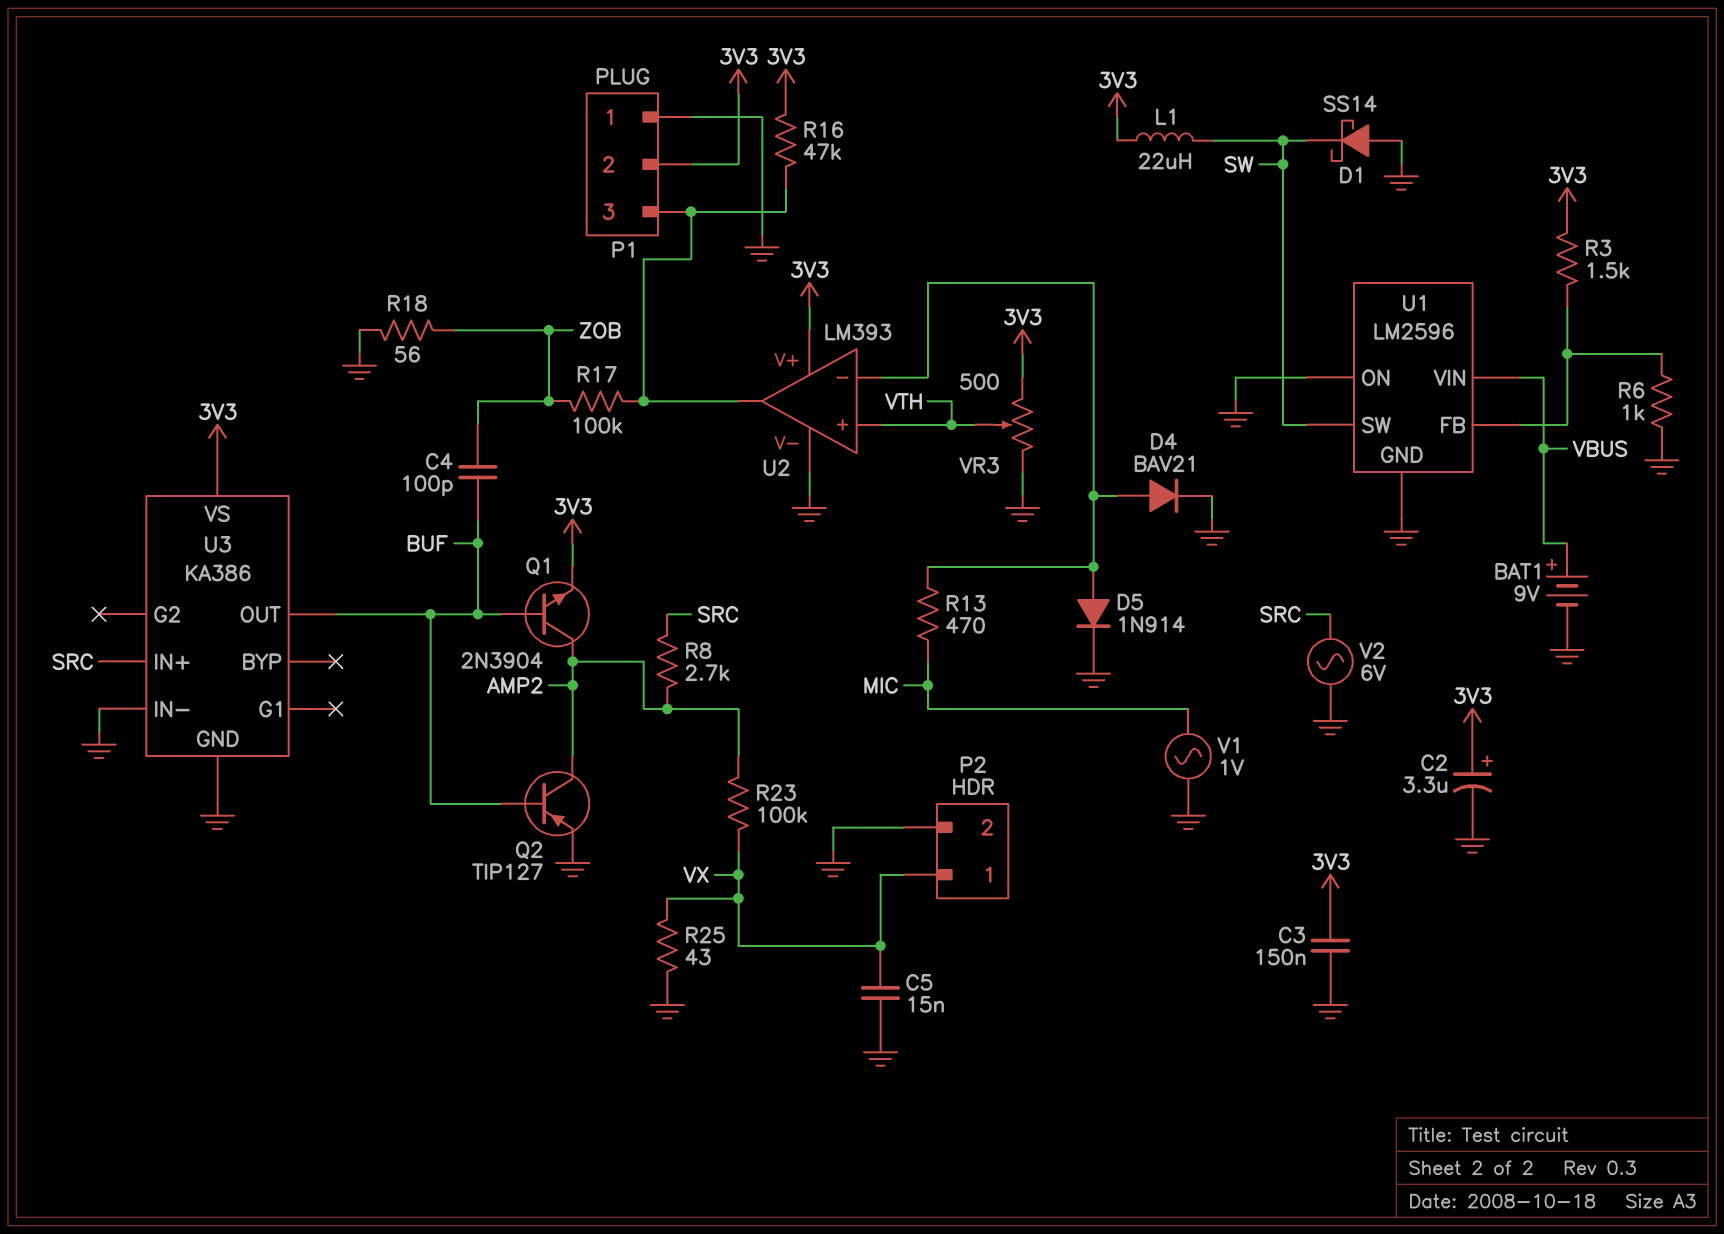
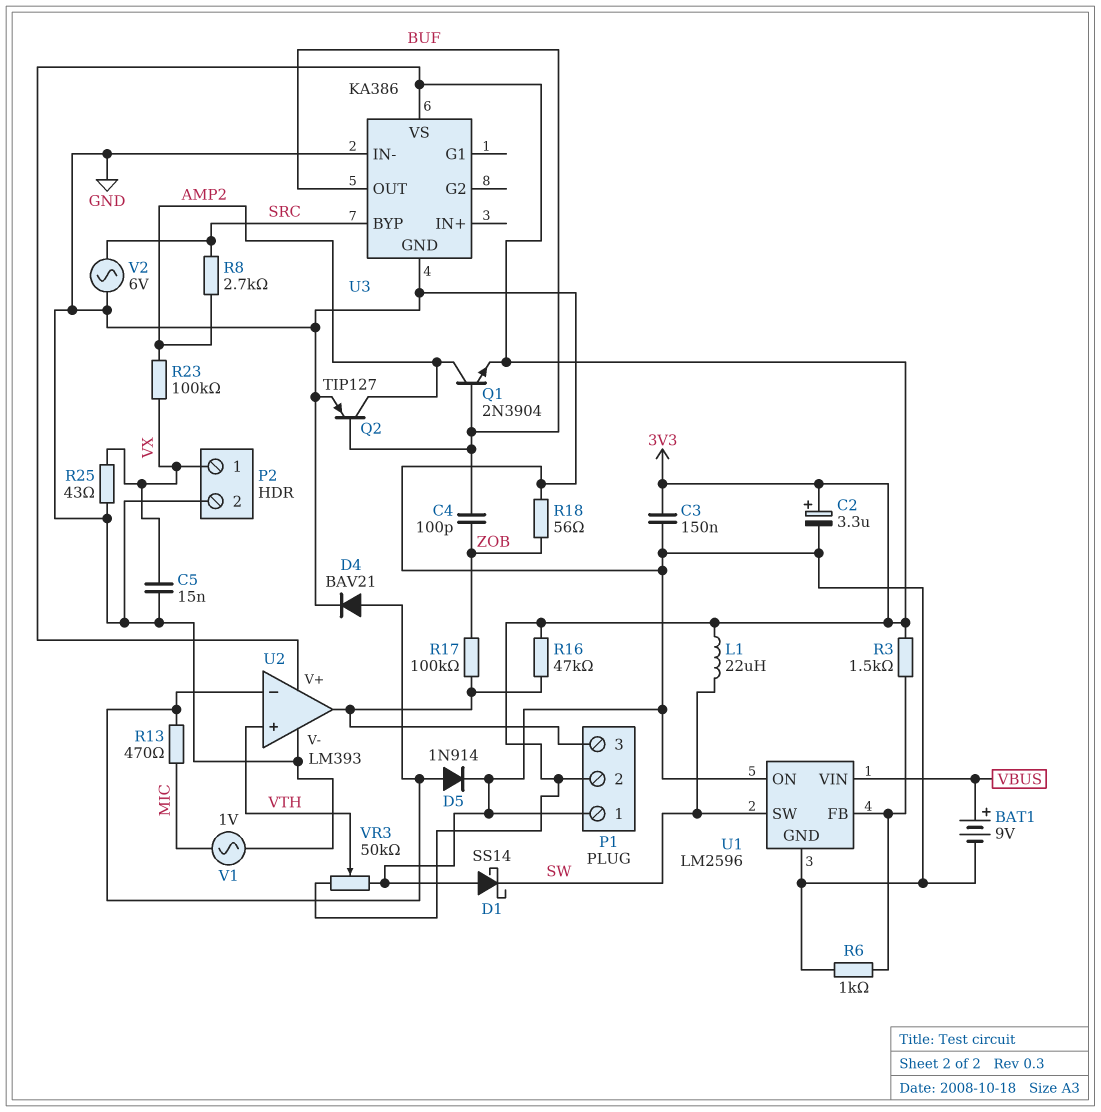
U3 pin BYP: none -> SRC
U3 pin IN+: SRC -> none
VR3: 500 (3V3, GND, wiper VTH) -> 50k (3V3, GND, wiper VTH)

